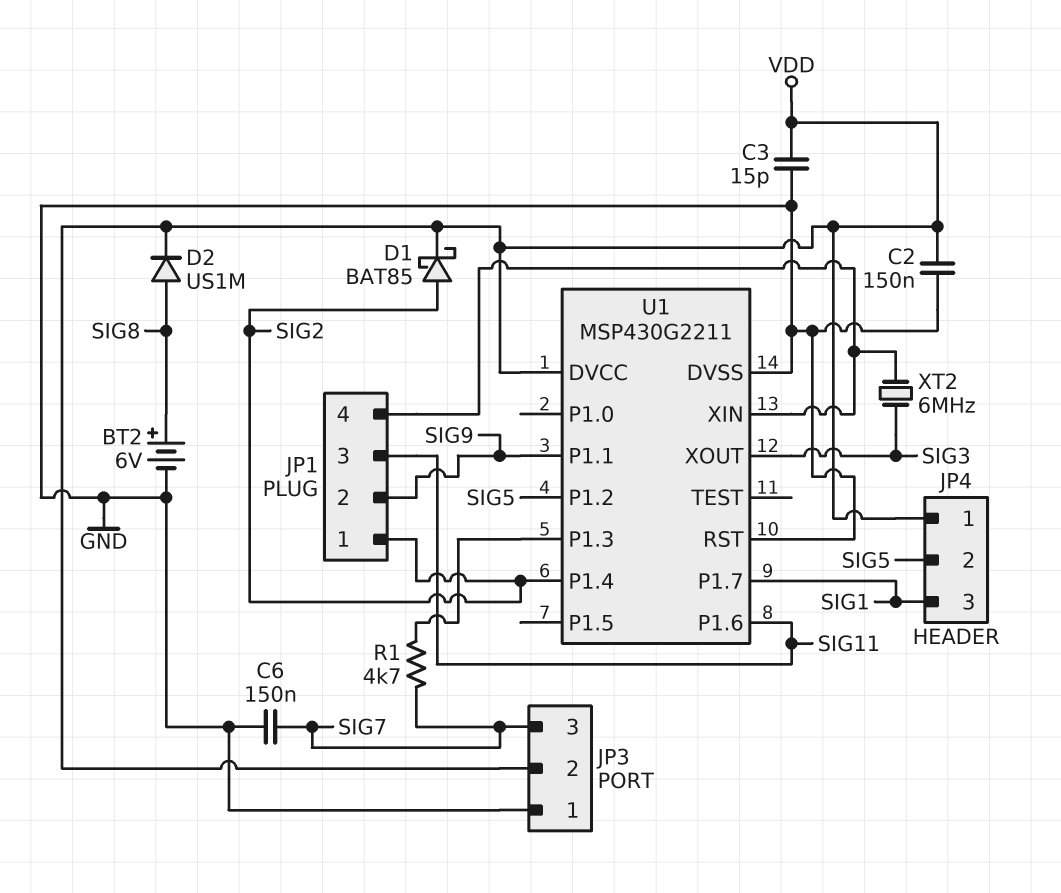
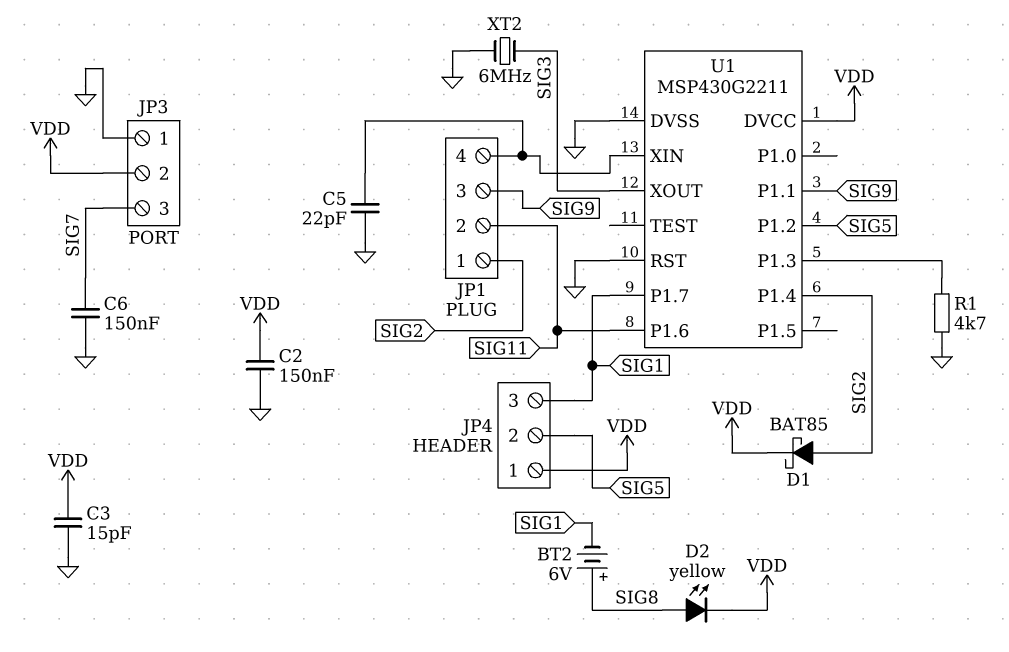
BT2: 6V (plus SIG8, minus GND) -> 6V (plus SIG8, minus SIG1)
C5: none -> 22pF (GND, JP1/4)
D2: diode US1M (A SIG8, K VDD) -> LED yellow (A SIG8, K VDD)
JP1 pin 2: SIG9 -> SIG11
JP1 pin 3: SIG11 -> SIG9
R1: 4.7k (SIG7, U1/P1.3) -> 4.7k (GND, U1/P1.3)
XT2: 6MHz (JP1/4, SIG3) -> 6MHz (GND, SIG3)

